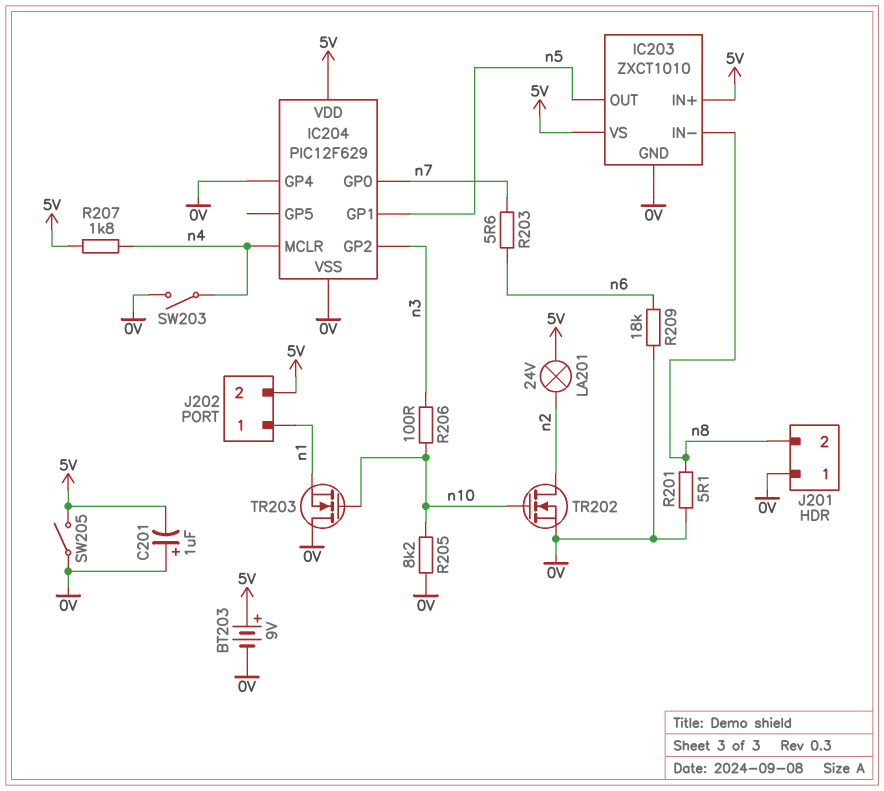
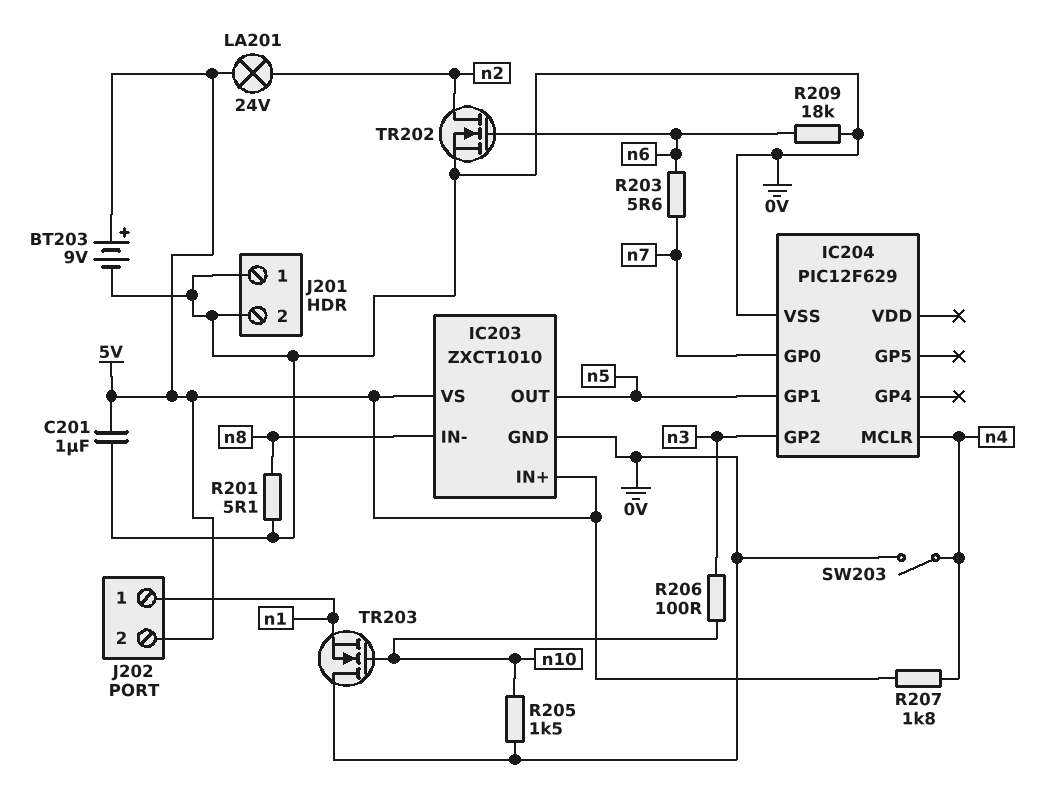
C201: 1uF (plus 0V, minus 5V) -> 1uF (0V, 5V)
IC204 pin GP4: 0V -> none
IC204 pin VDD: 5V -> none
J201 pin 2: n8 -> 0V
R205: 8.2k (0V, n10) -> 1.5k (0V, n10)
SW205: switch (0V, 5V) -> none
TR202: NMOS (G n10, D n2, S 0V) -> NMOS (G n6, D n2, S 0V)

